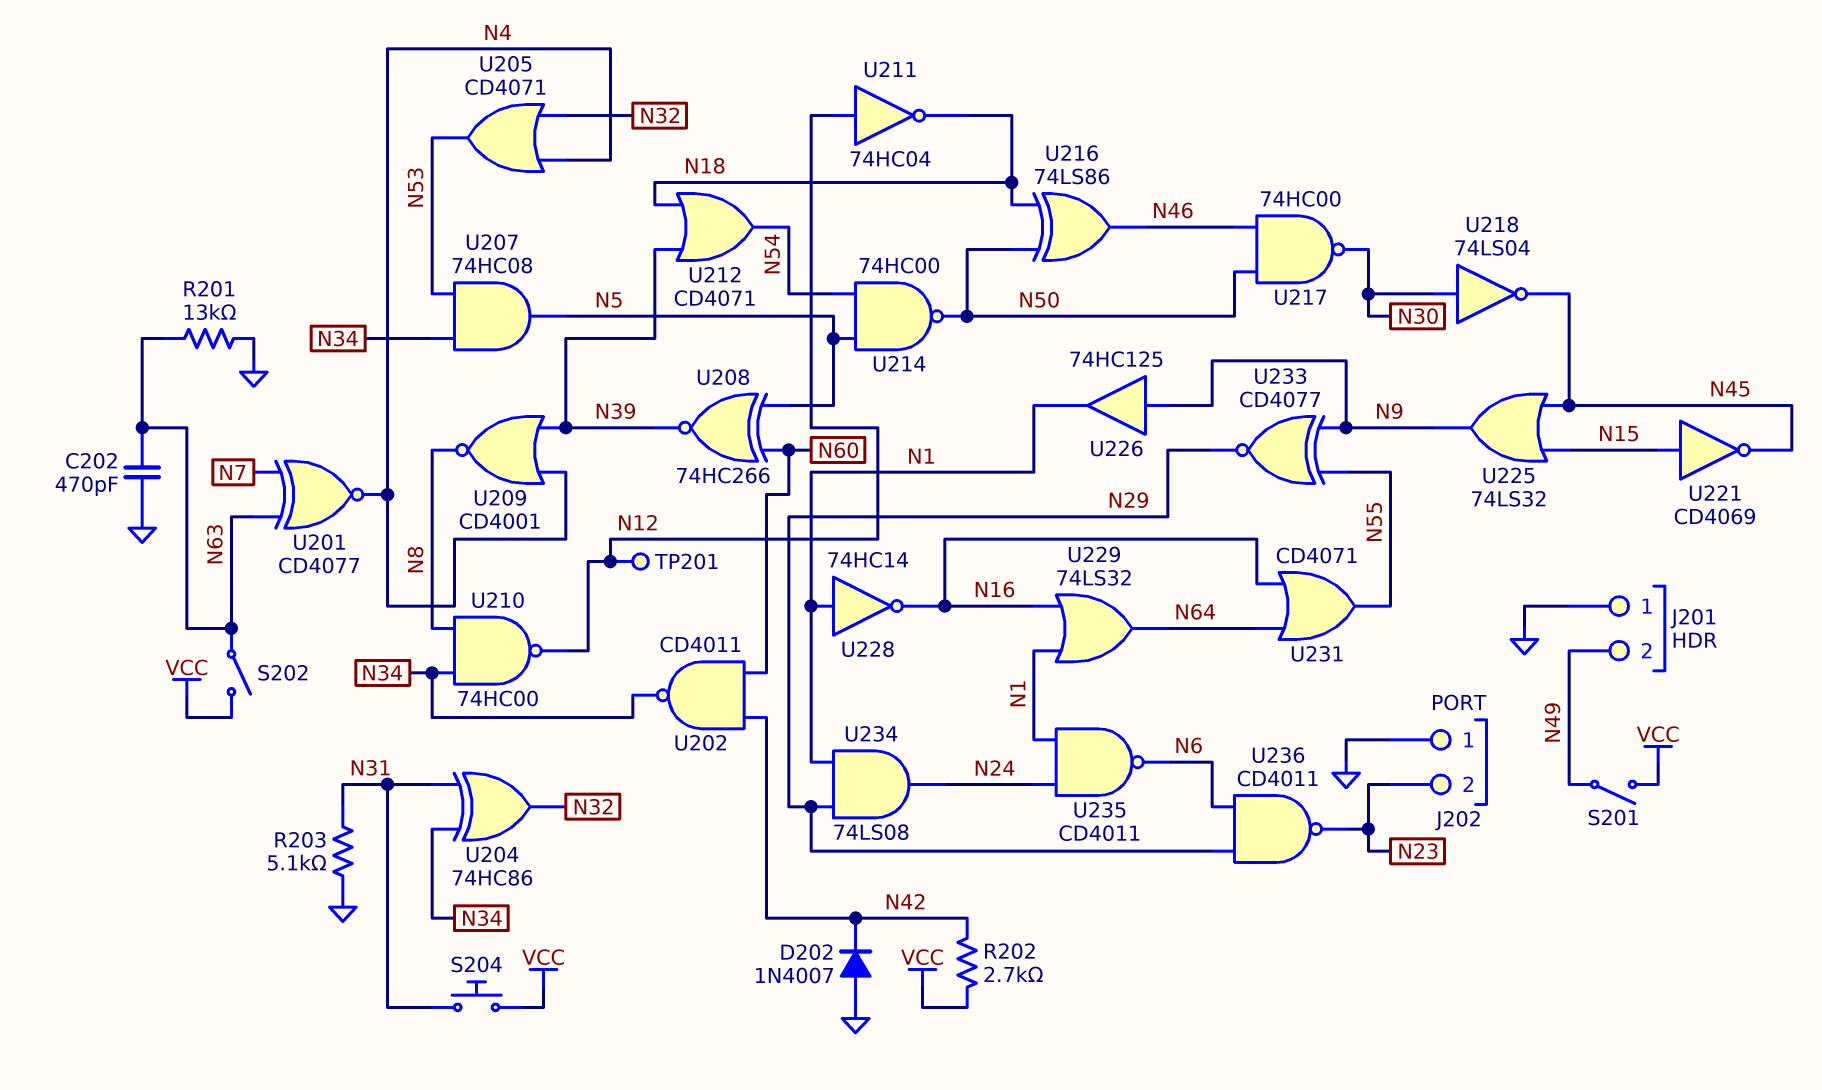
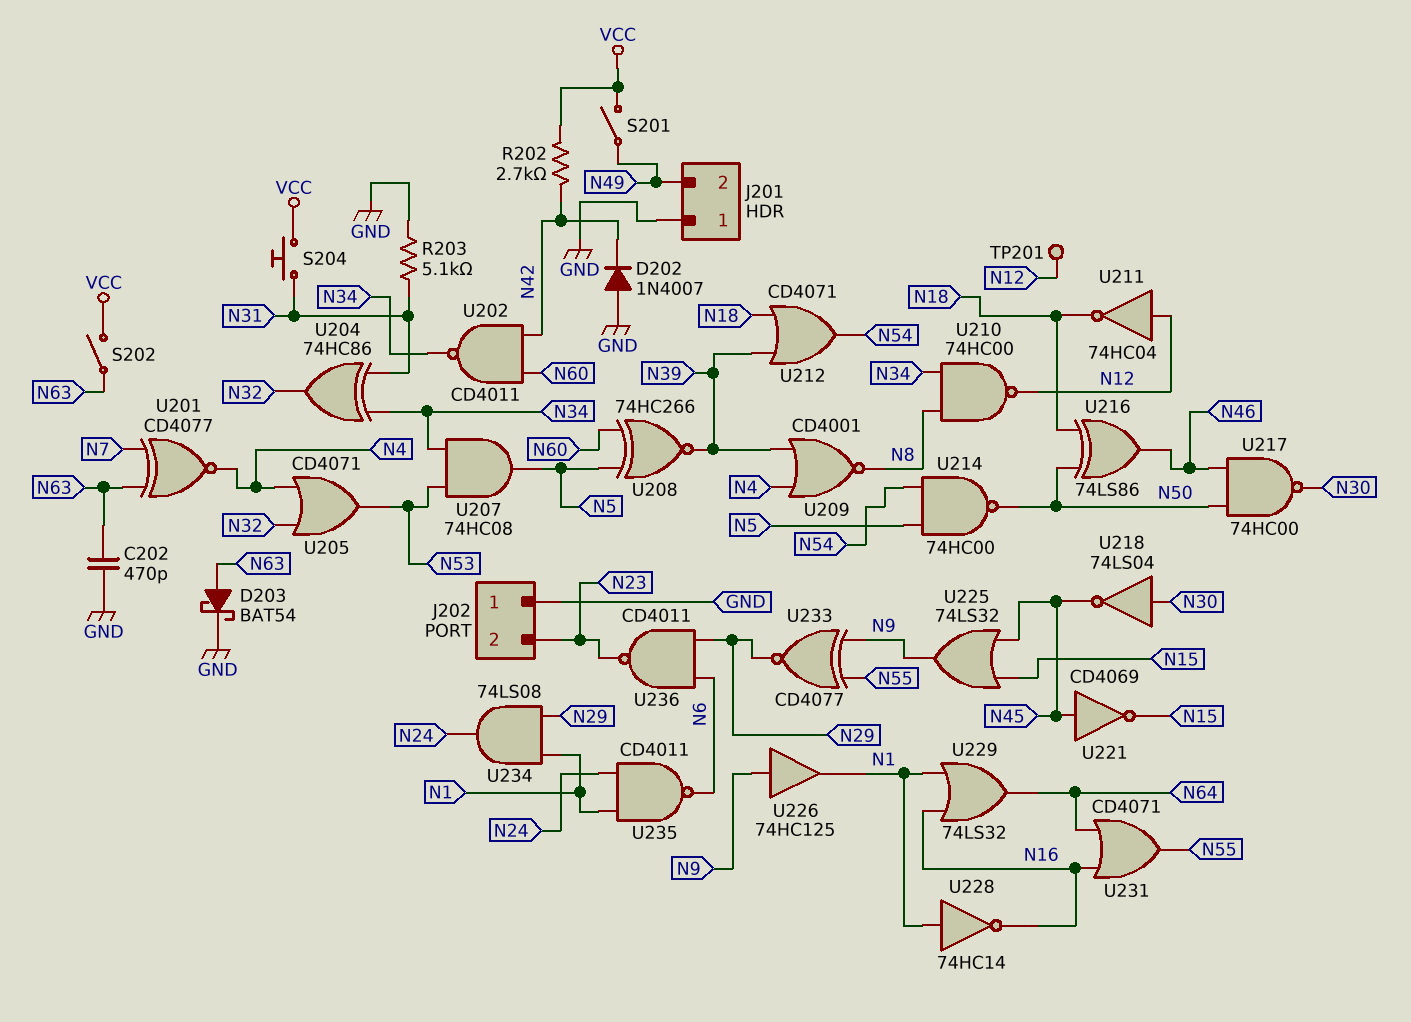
D203: none -> schottky BAT54 (A N63, K GND)
R201: 13k (GND, N63) -> none
U221: NOT CD4069 (in N15, out N45) -> NOT CD4069 (in N45, out N15)

